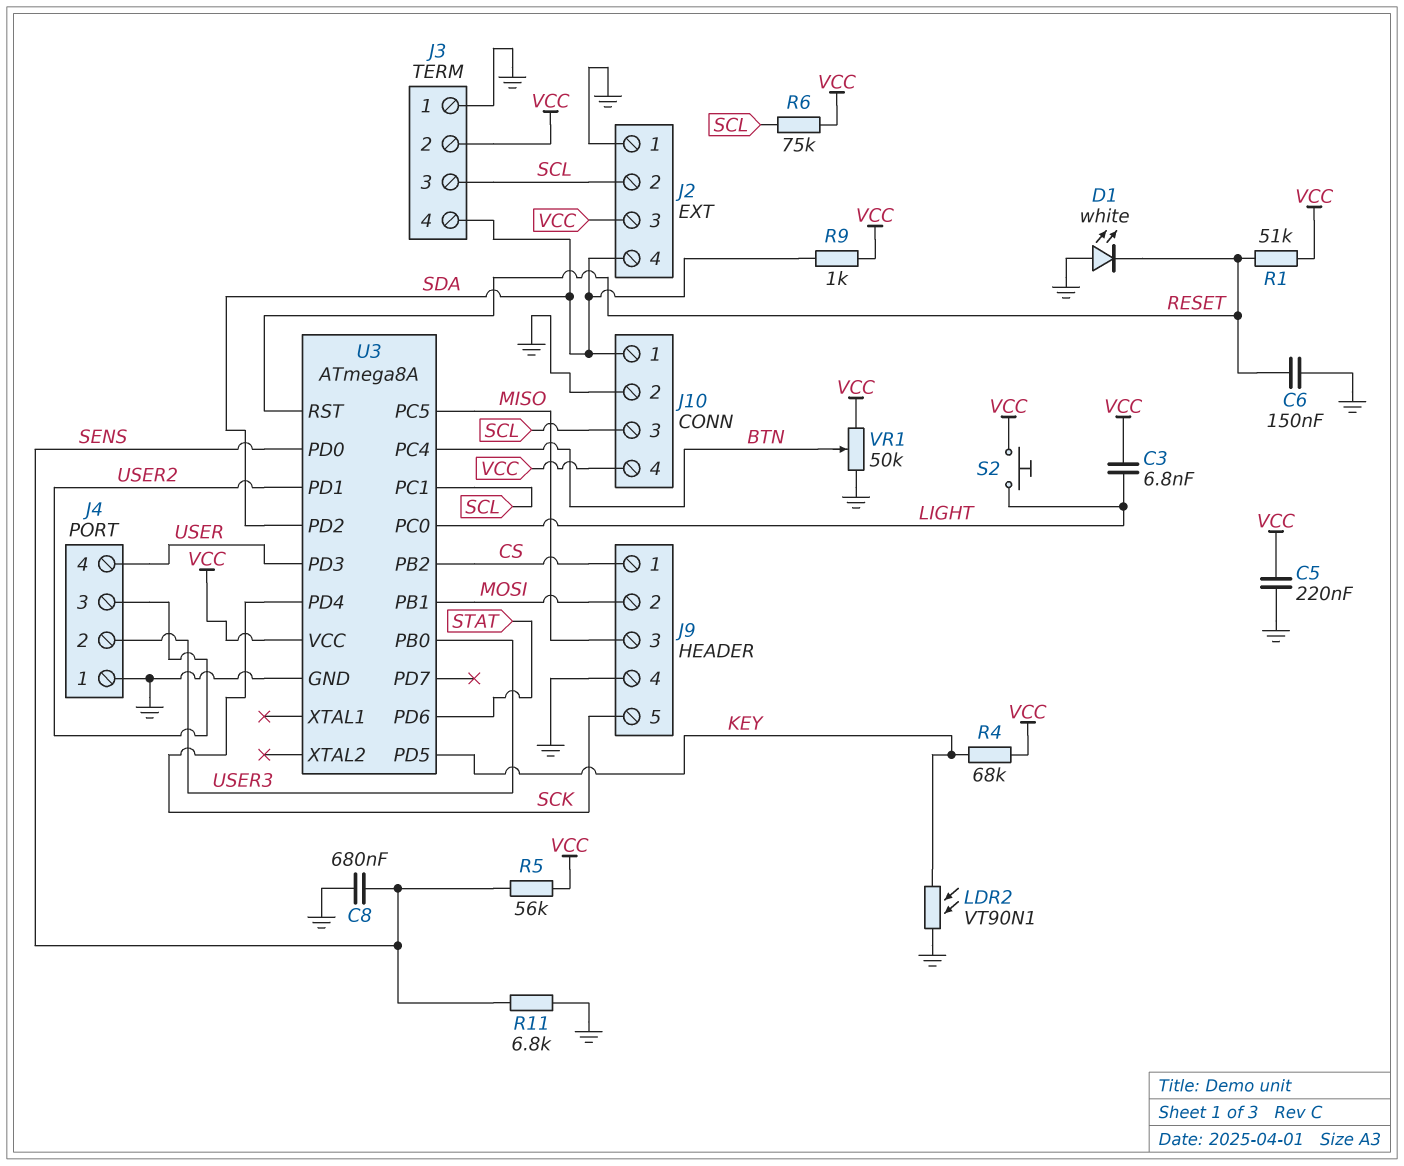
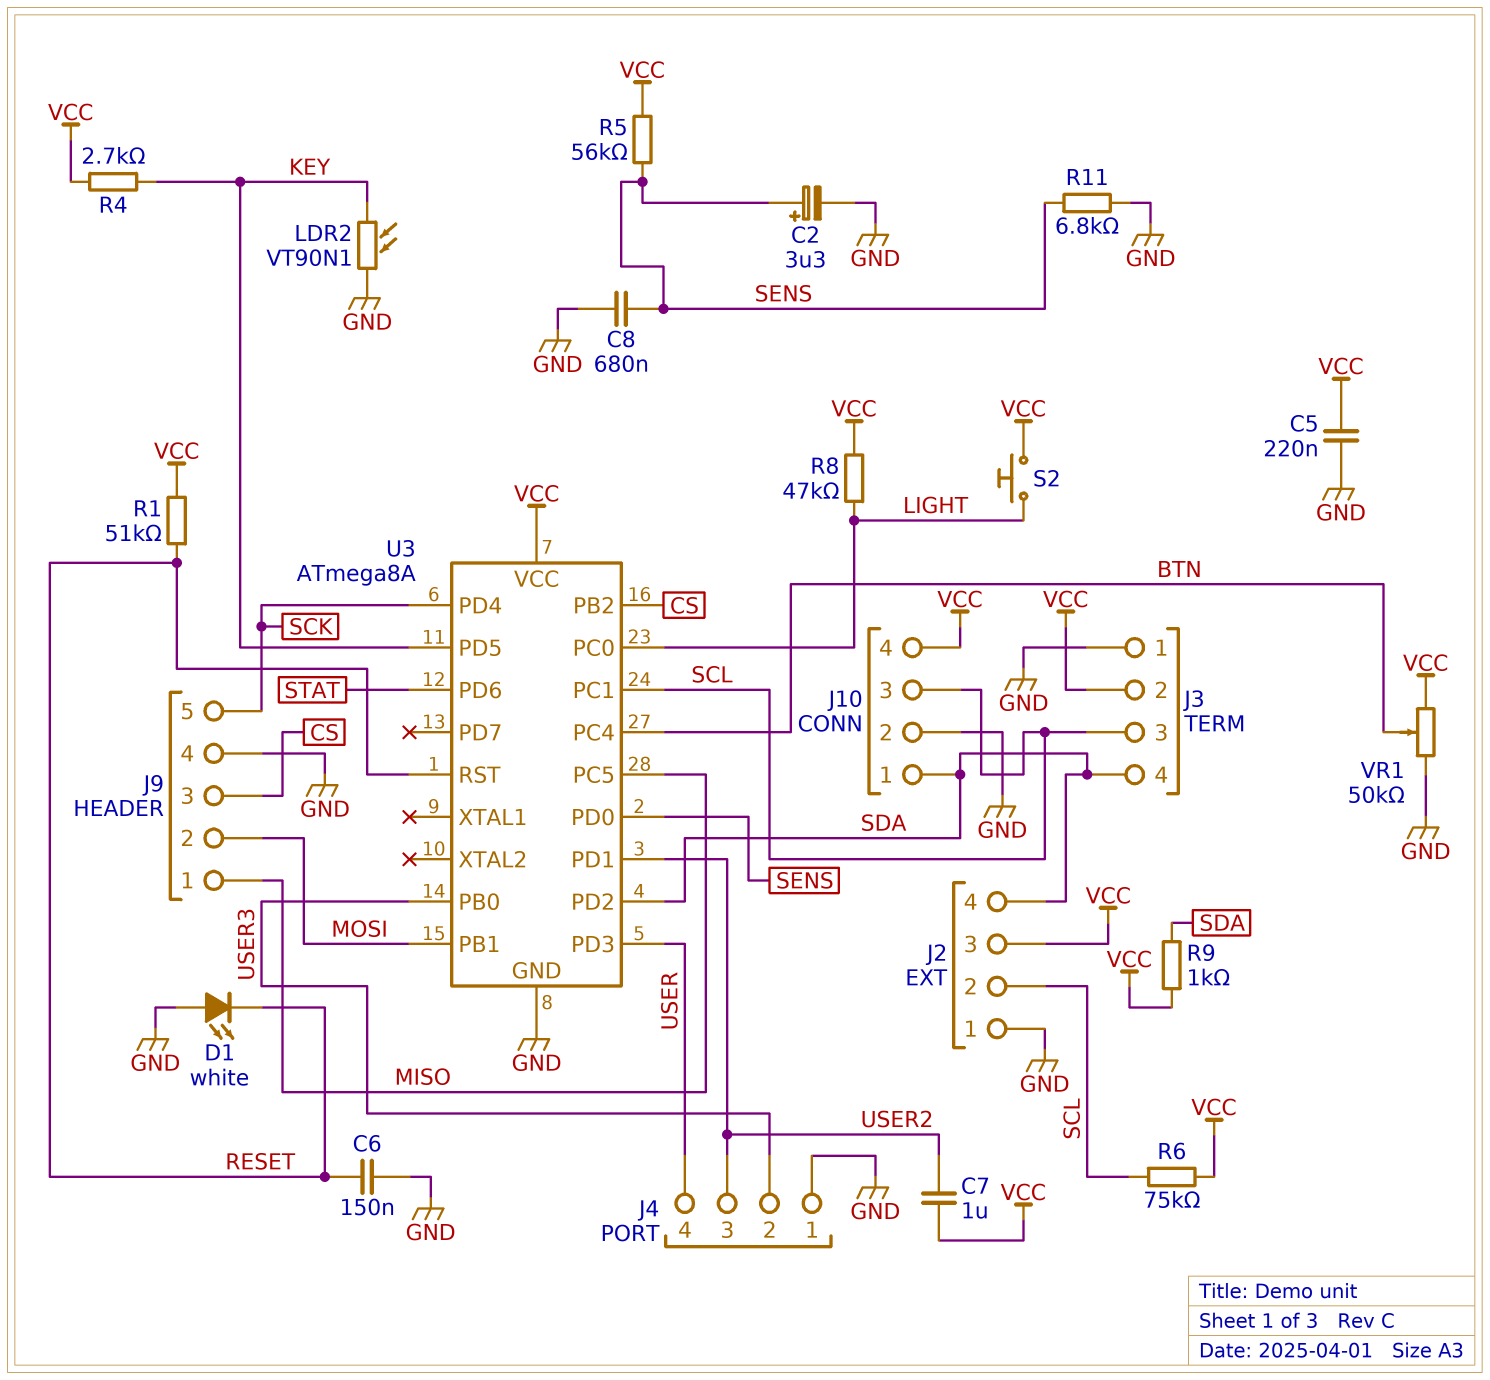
C2: none -> 3.3uF (plus SENS, minus GND)
C3: 6.8nF (LIGHT, VCC) -> none
C7: none -> 1uF (USER2, VCC)
J9 pin 1: CS -> MISO
J9 pin 3: MISO -> CS
R4: 68k (KEY, VCC) -> 2.7k (KEY, VCC)
R8: none -> 47k (LIGHT, VCC)

